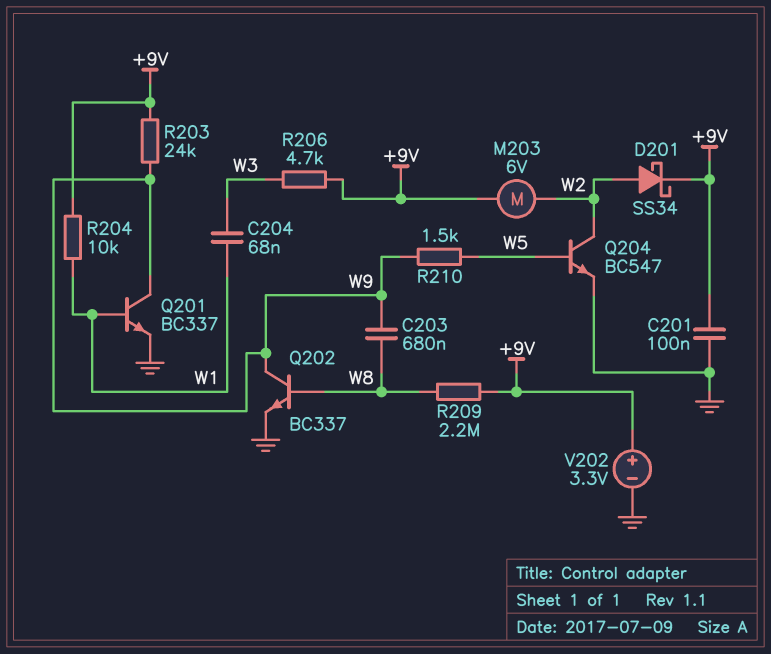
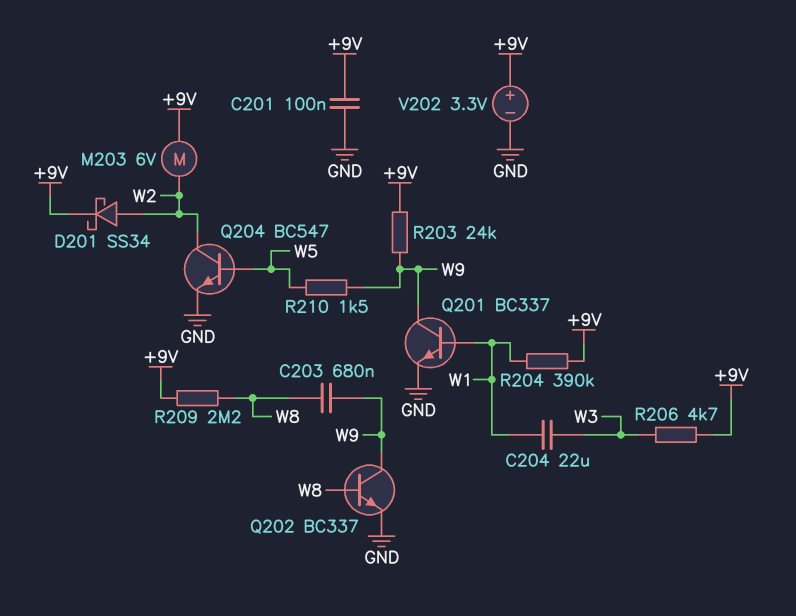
C204: 68nF (W1, W3) -> 22uF (W1, W3)
R204: 10k (+9V, W1) -> 390k (+9V, W1)

